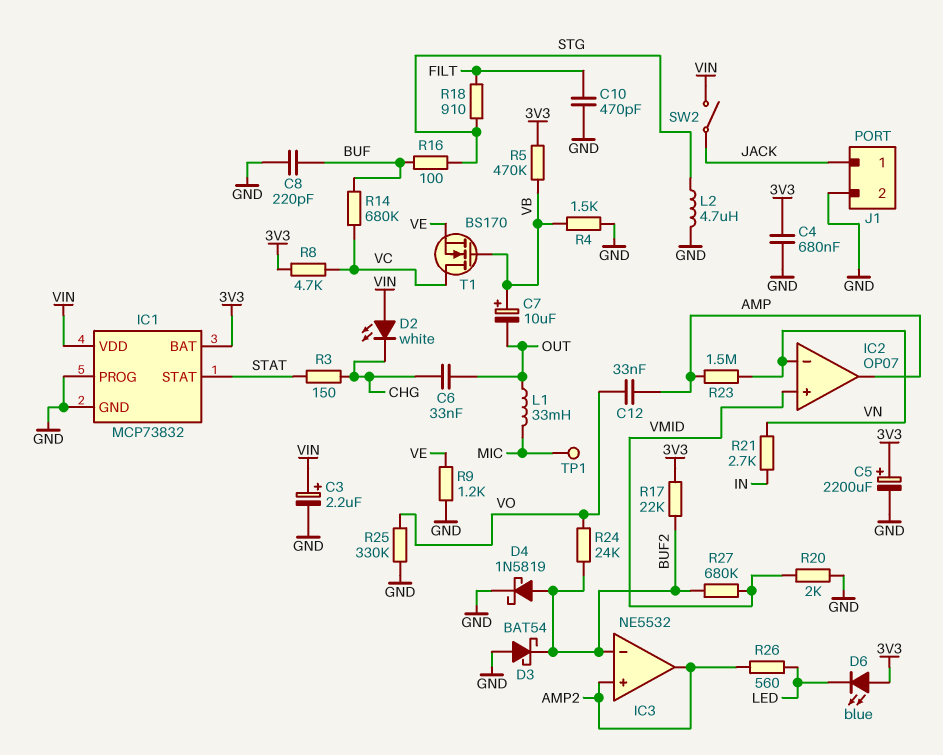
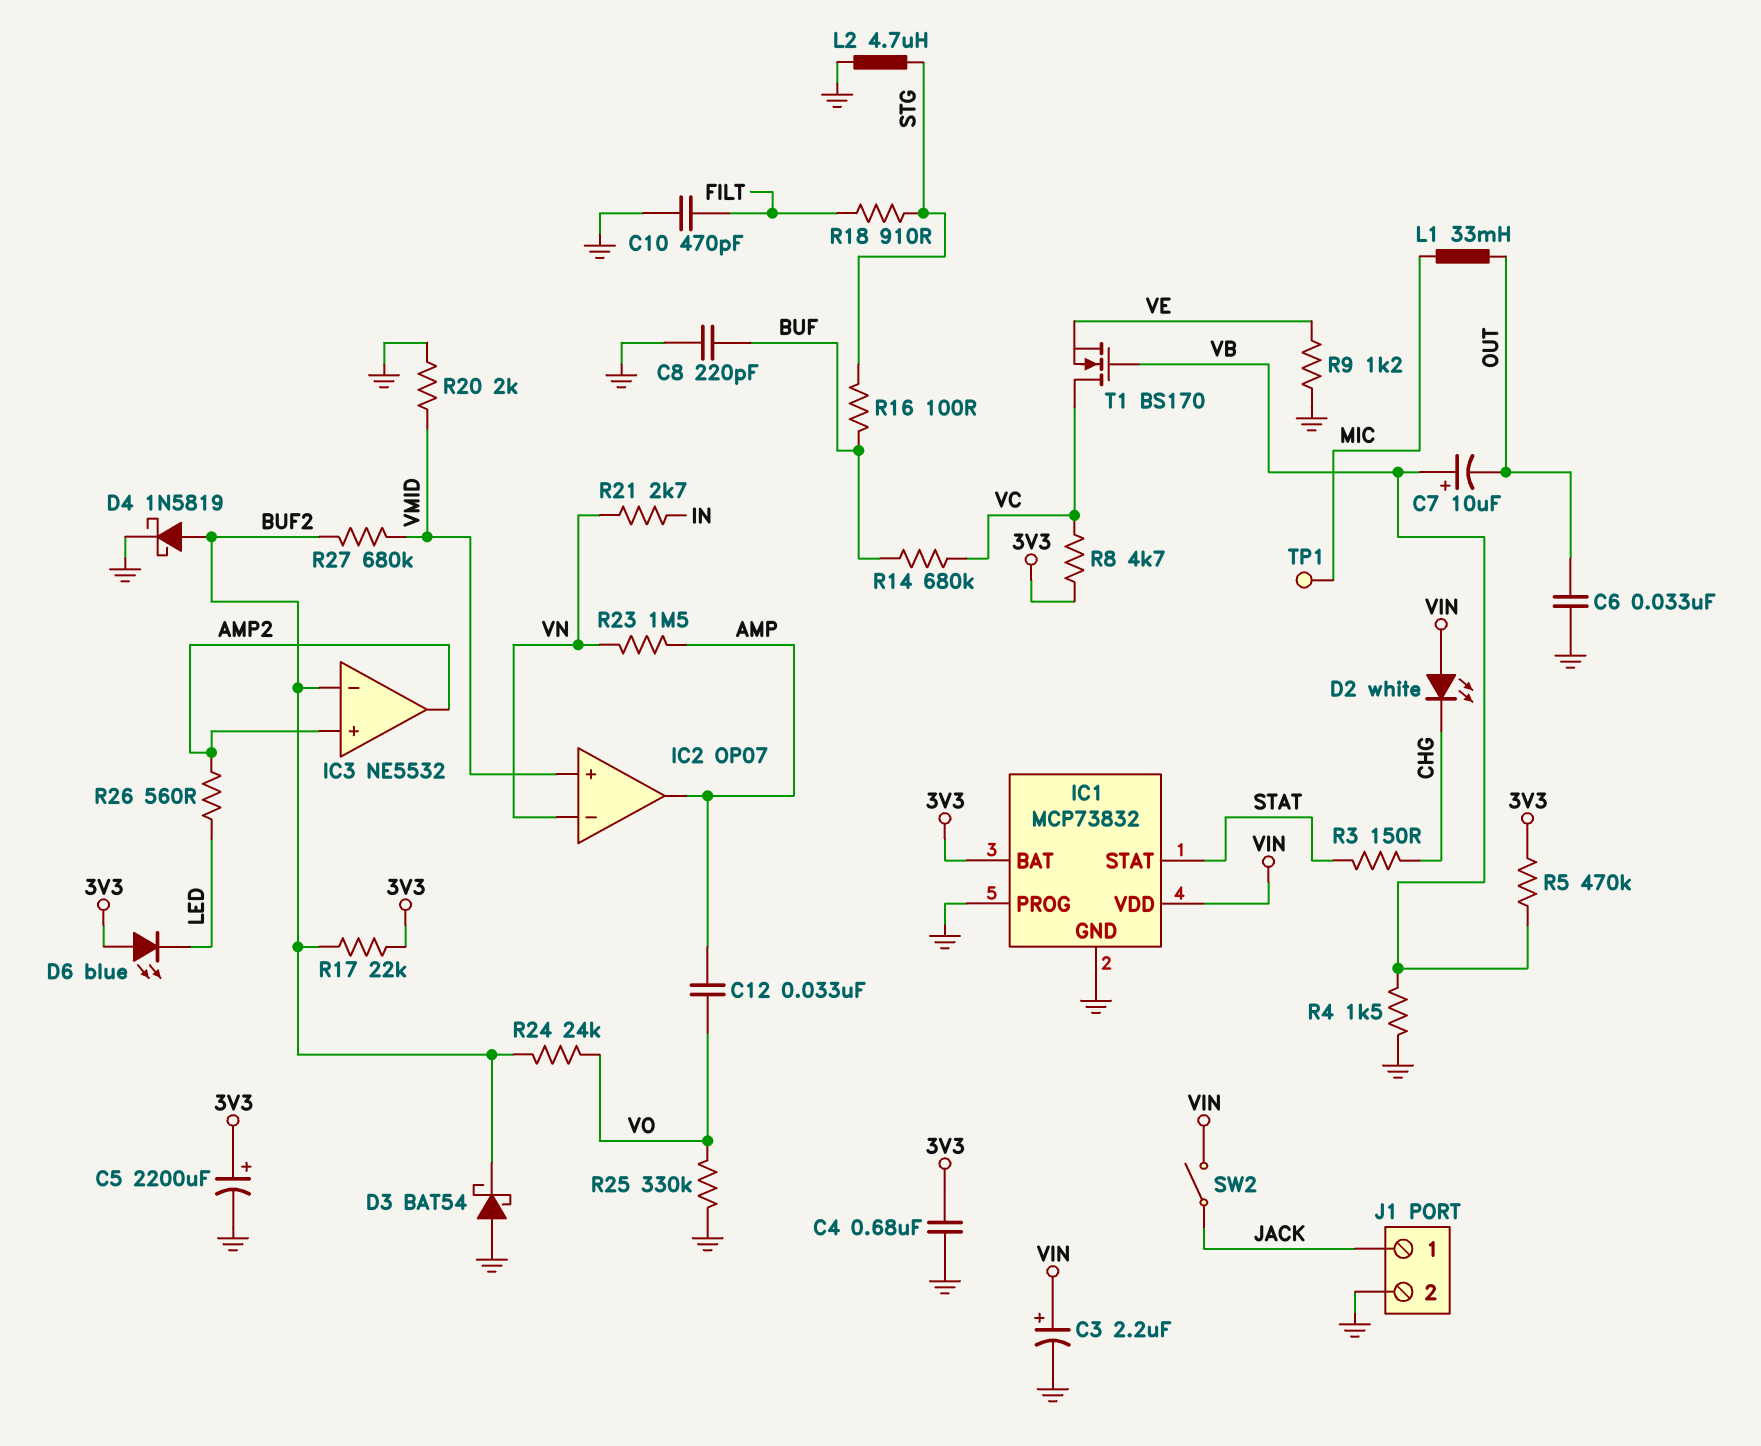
C6: 33nF (CHG, OUT) -> 33nF (GND, OUT)

